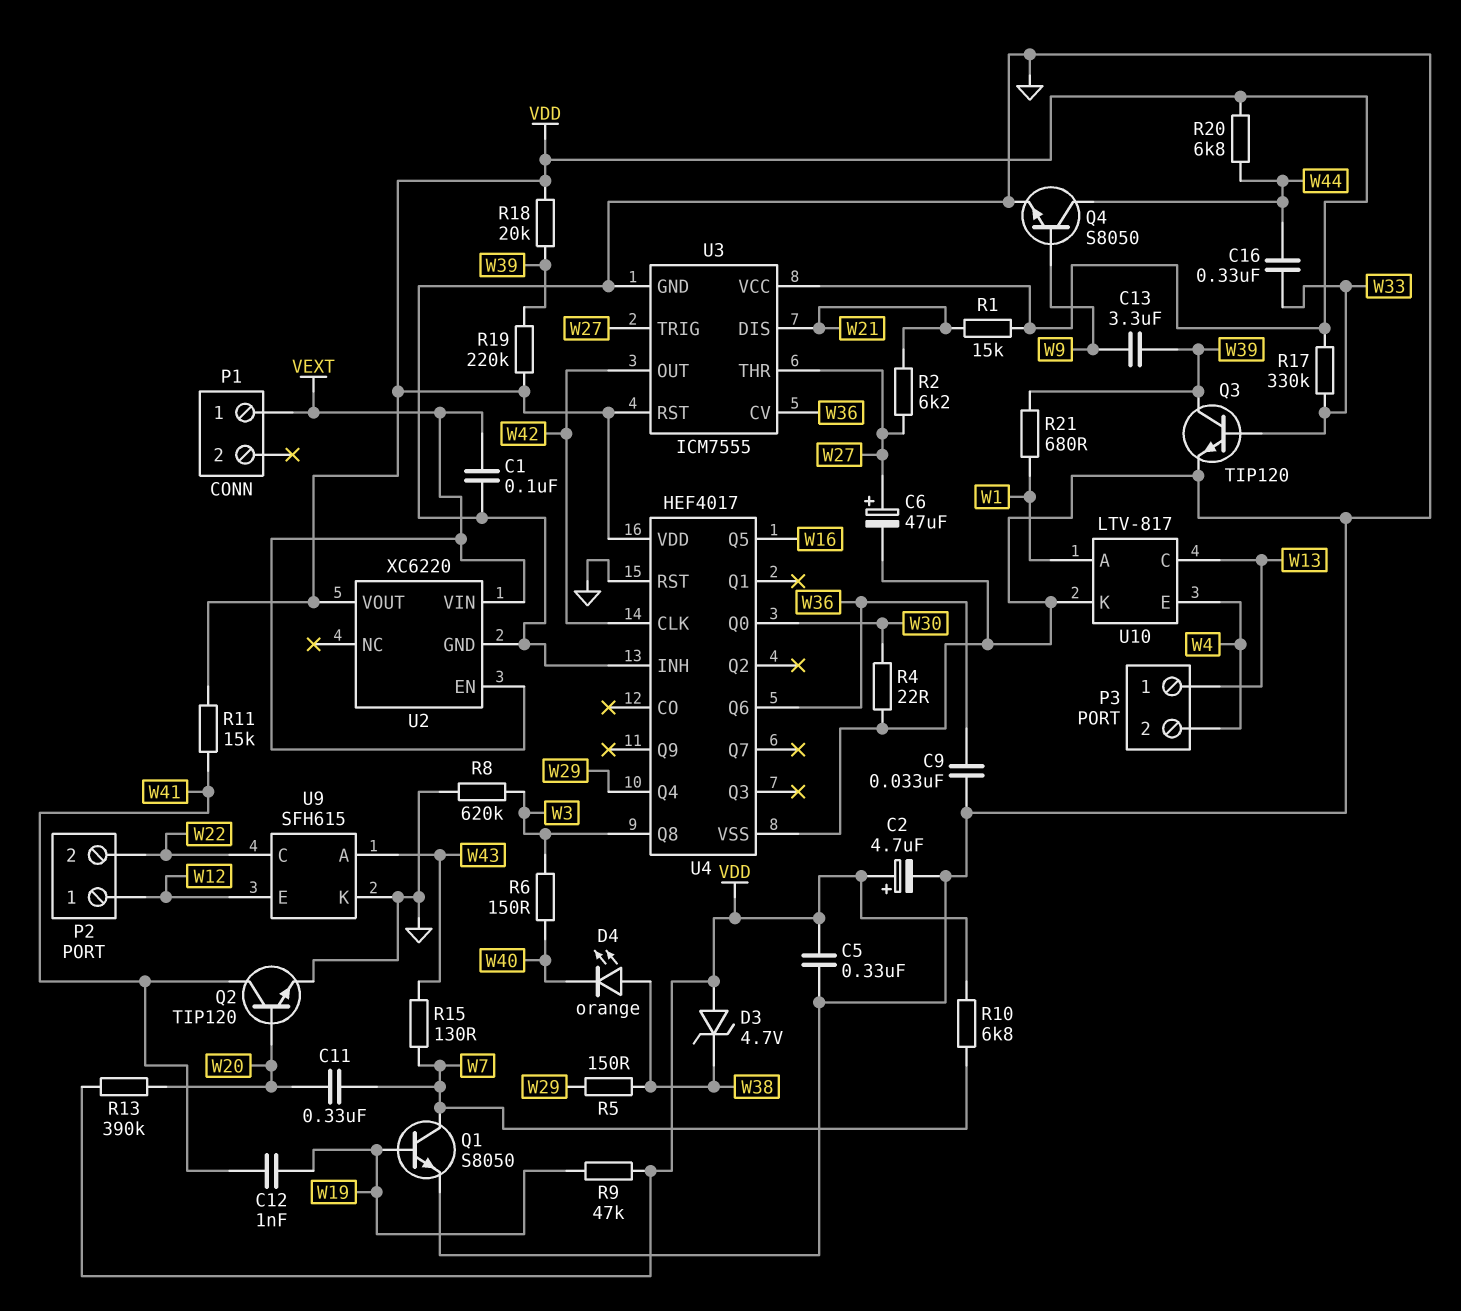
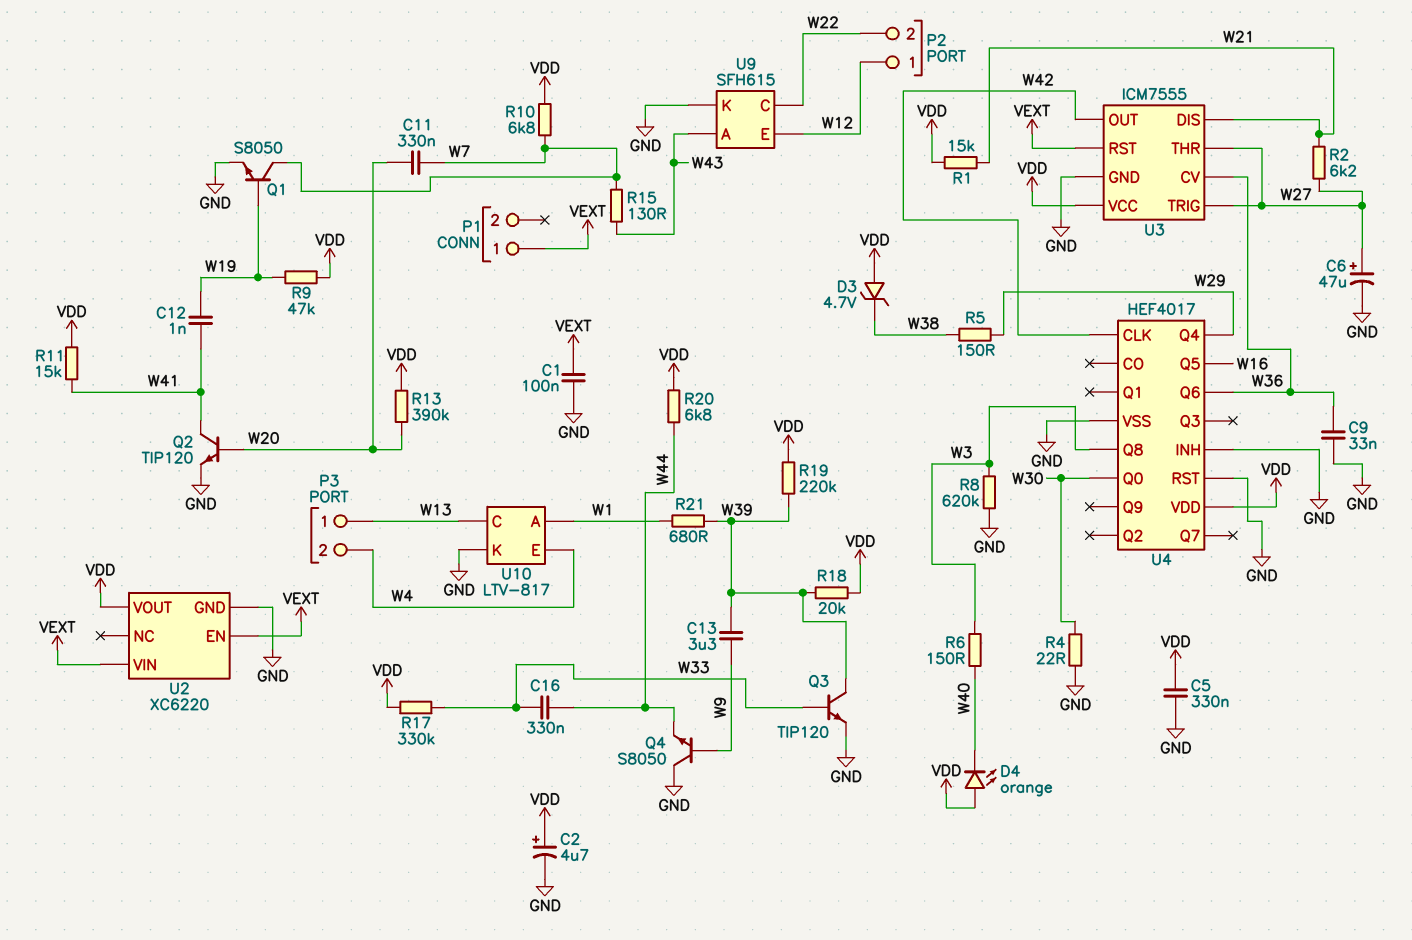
D4: LED orange (A W38, K W40) -> LED orange (A VDD, K W40)
Q4: NPN S8050 (B W9, C W44, E GND) -> NPN S8050 (B W9, C GND, E W44)
U3 pin RST: VDD -> VEXT

